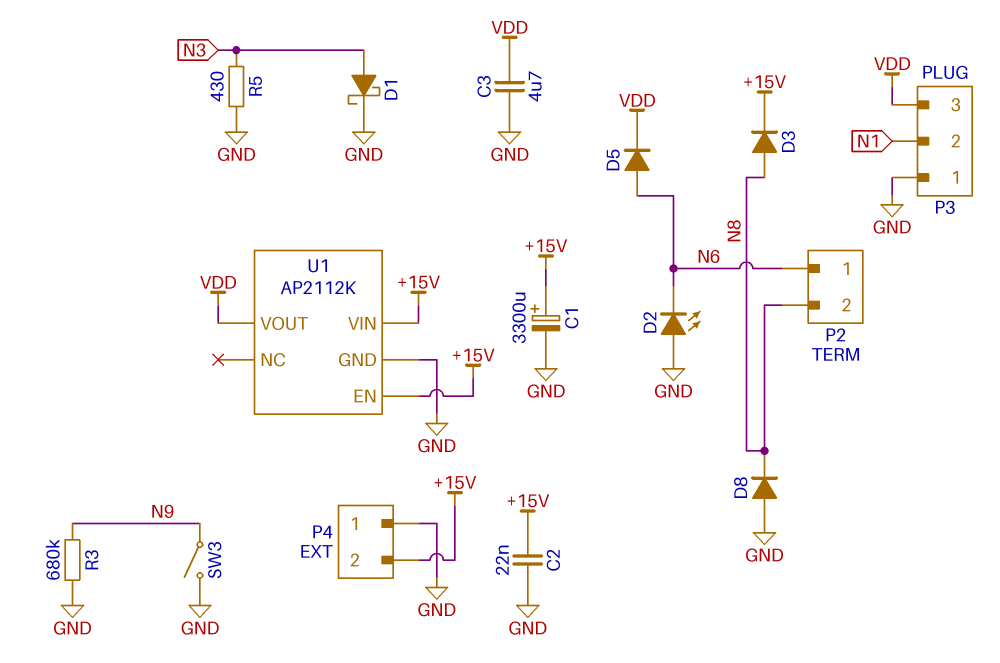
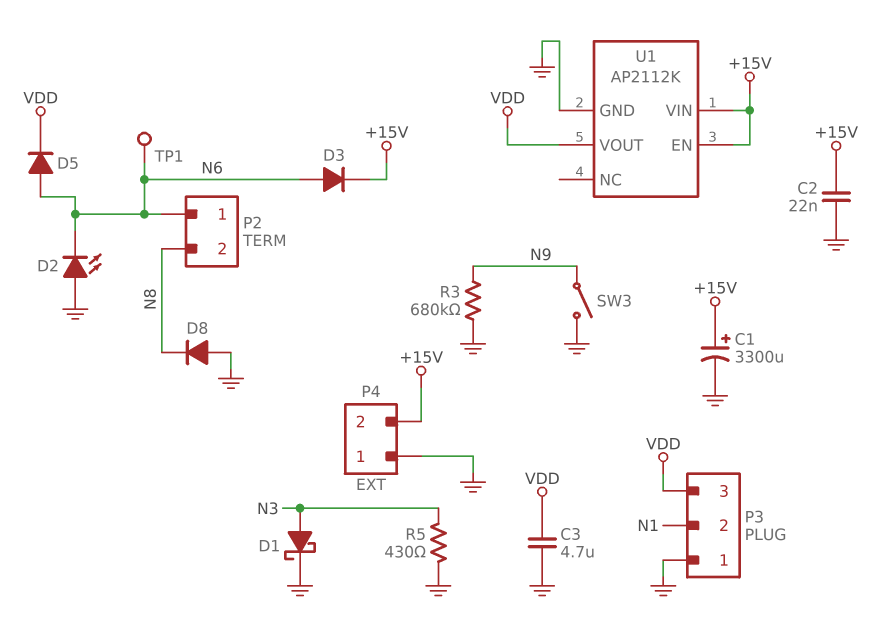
D3: diode (A N8, K +15V) -> diode (A N6, K +15V)
TP1: none -> test point (N6)

